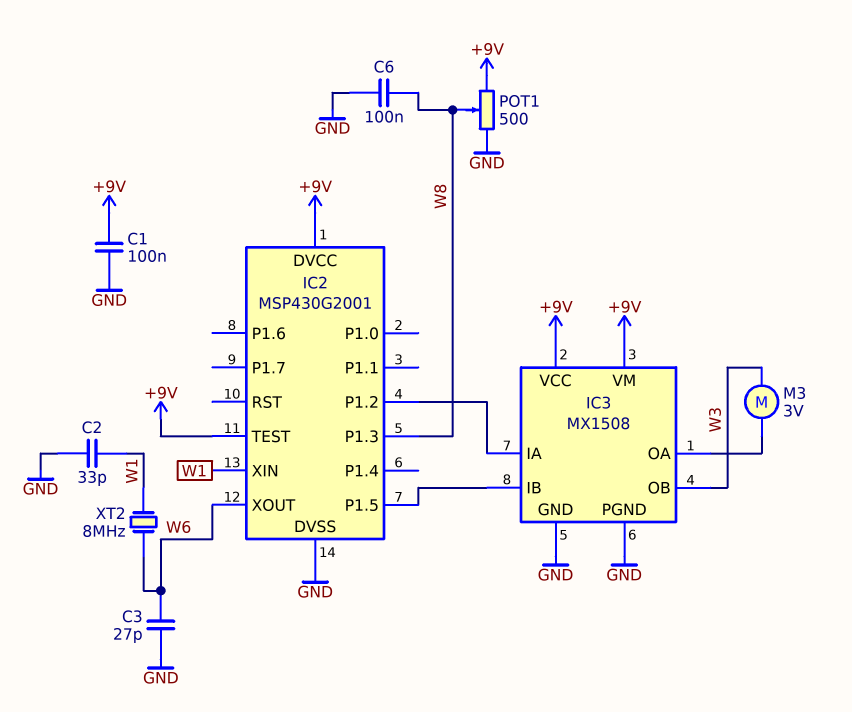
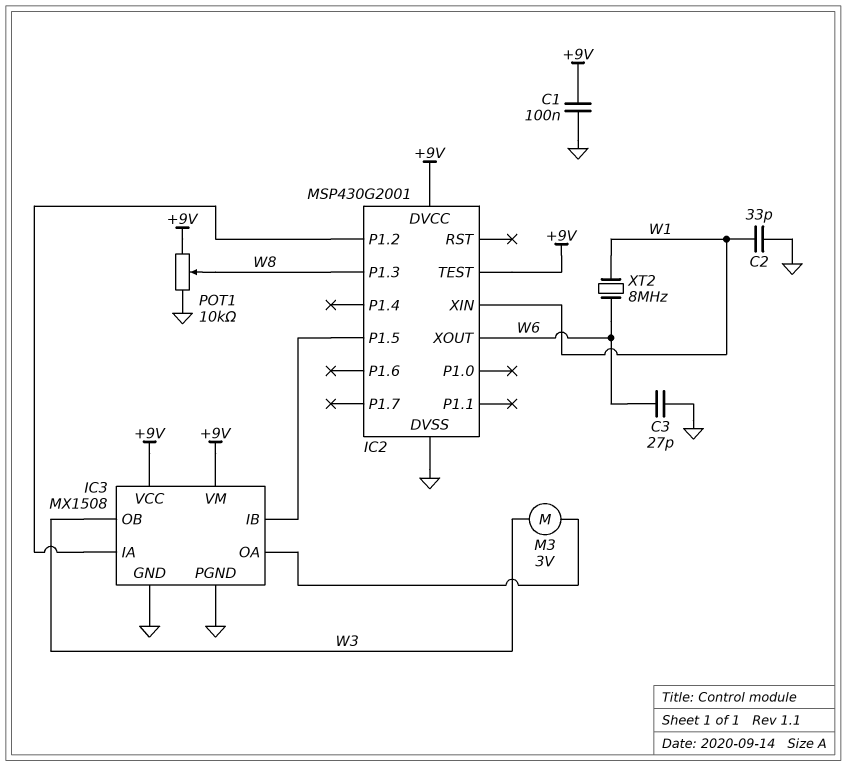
C6: 100nF (GND, W8) -> none
POT1: 500 (+9V, GND, wiper W8) -> 10k (+9V, GND, wiper W8)

